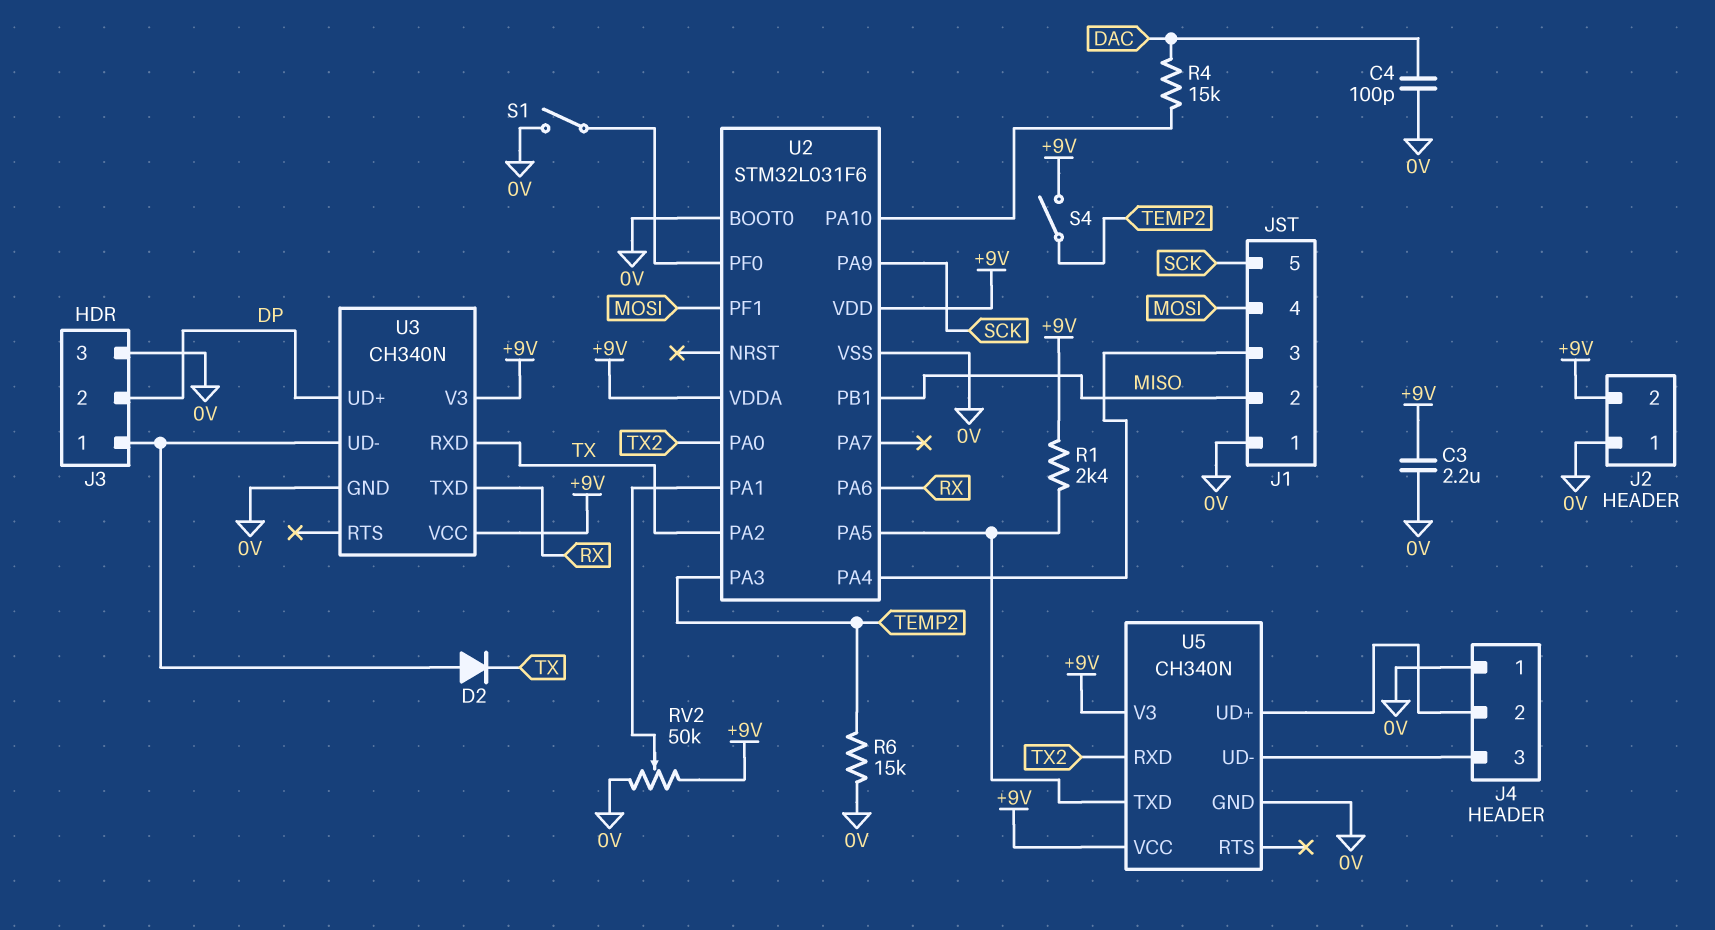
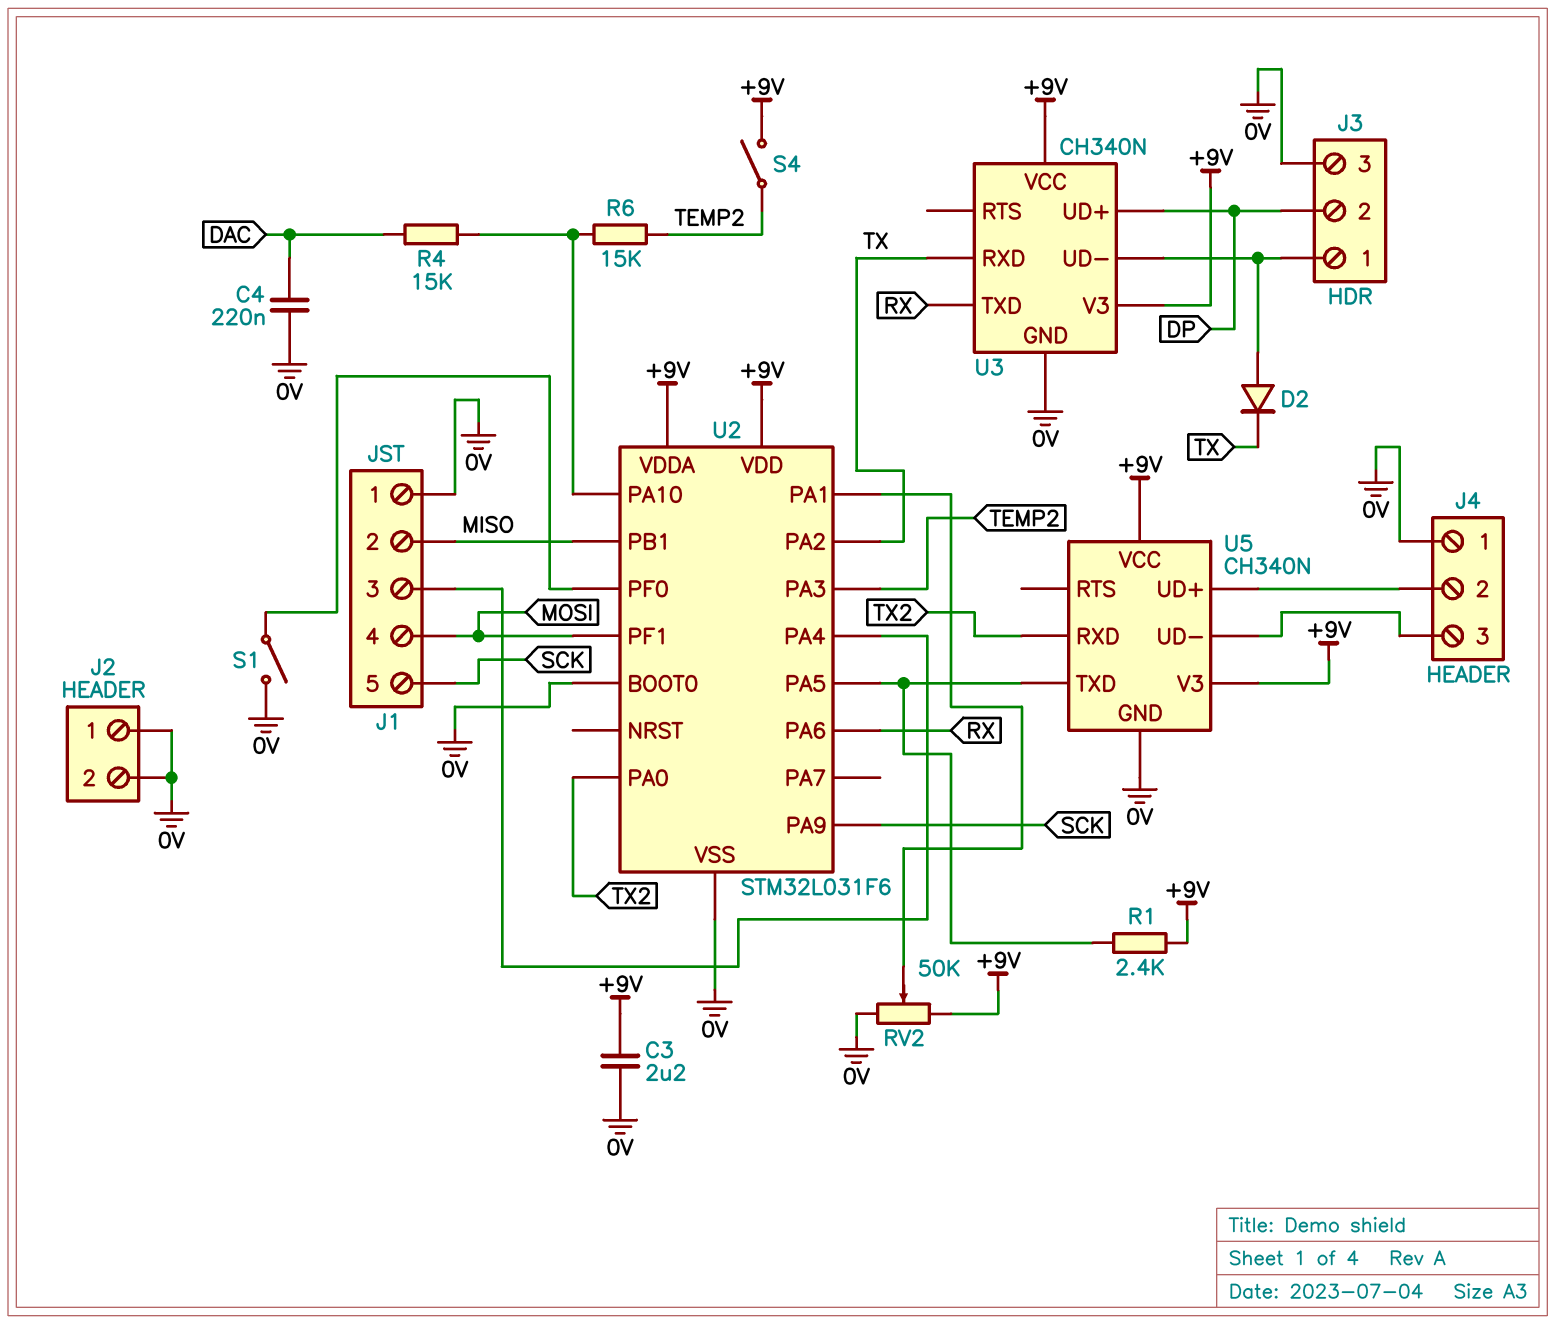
C4: 100pF (0V, DAC) -> 220nF (0V, DAC)
J2 pin 2: +9V -> 0V
R6: 15k (0V, TEMP2) -> 15k (TEMP2, U2/PA10)

